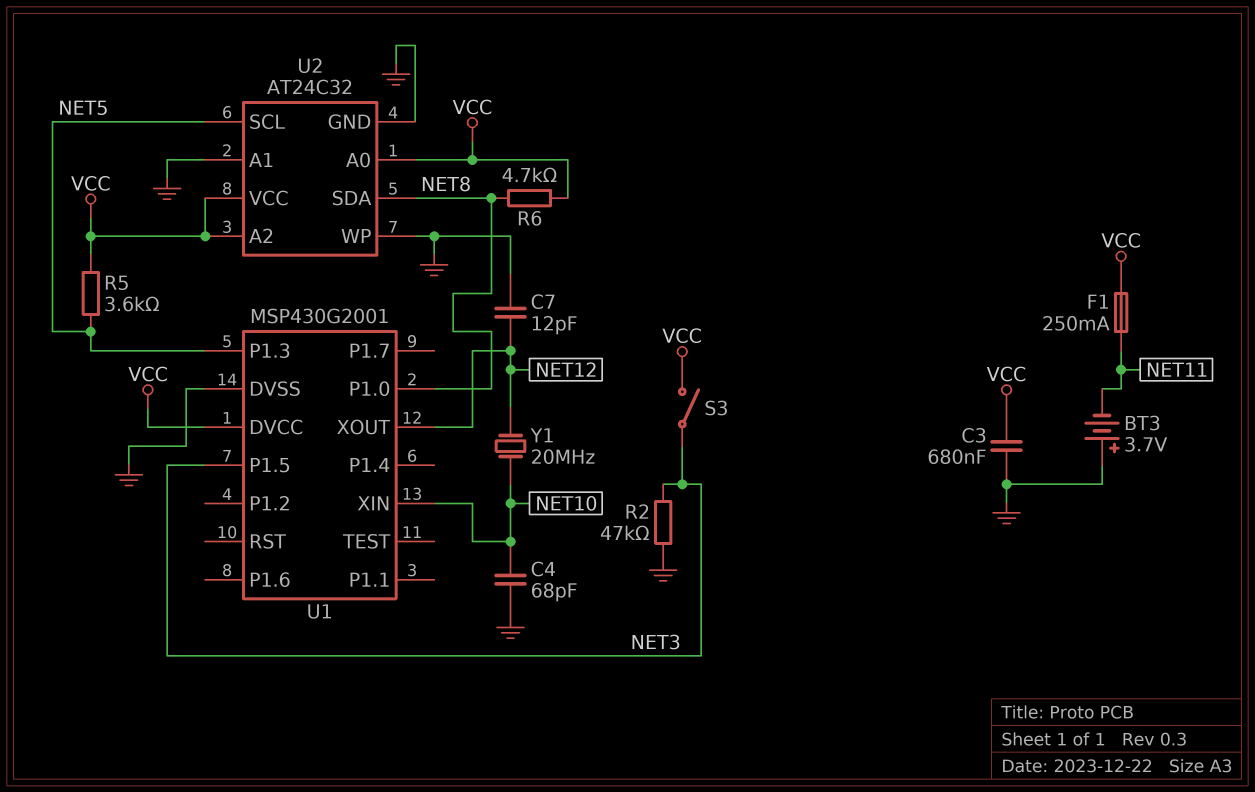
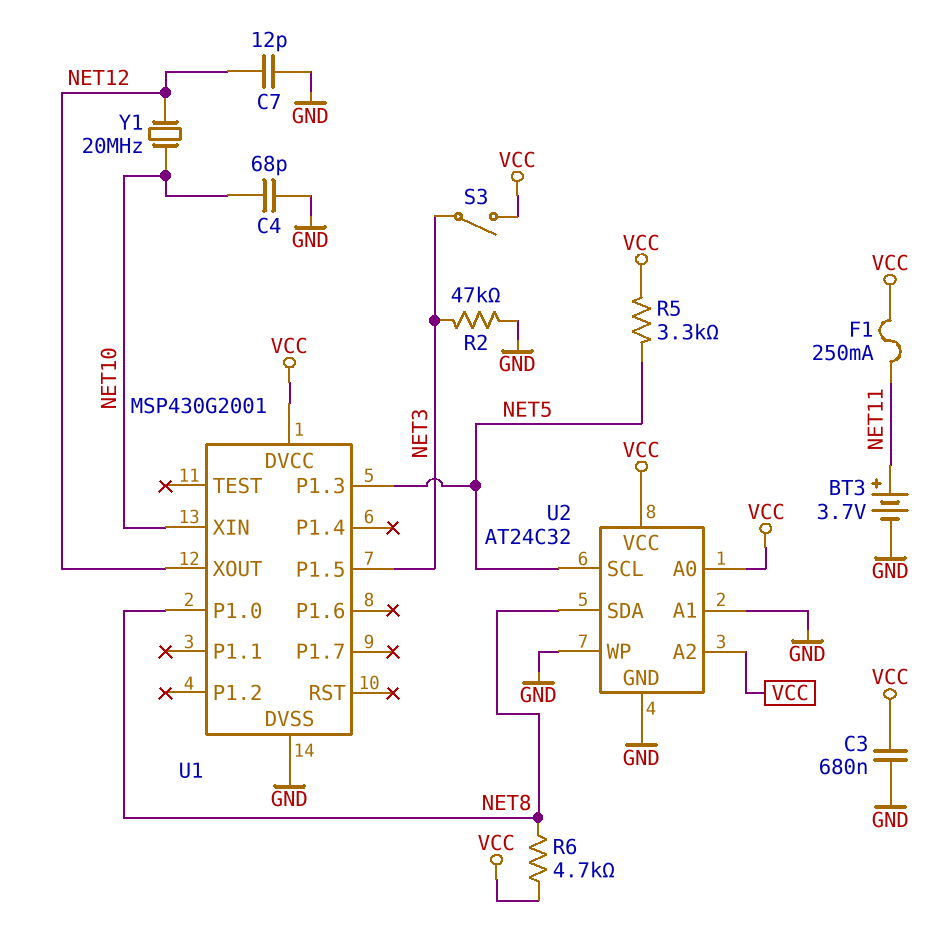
BT3: 3.7V (plus GND, minus NET11) -> 3.7V (plus NET11, minus GND)
R5: 3.6k (NET5, VCC) -> 3.3k (NET5, VCC)

